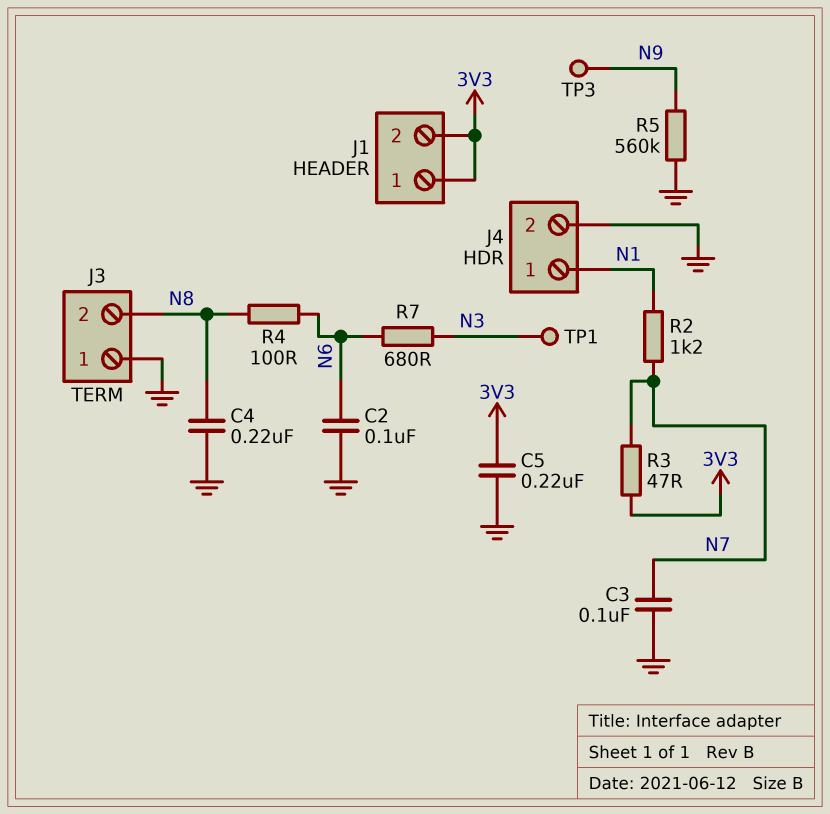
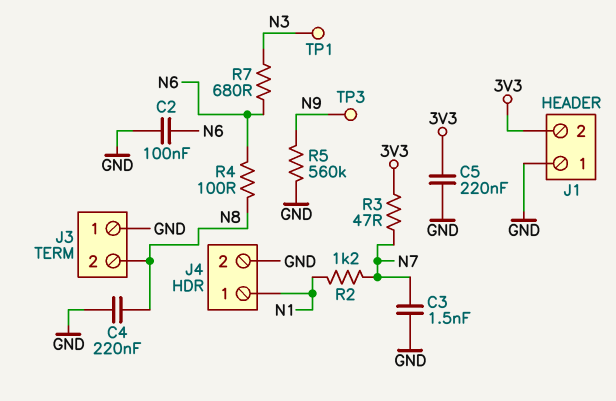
C3: 100nF (GND, N7) -> 1.5nF (GND, N7)
J1 pin 1: 3V3 -> GND

